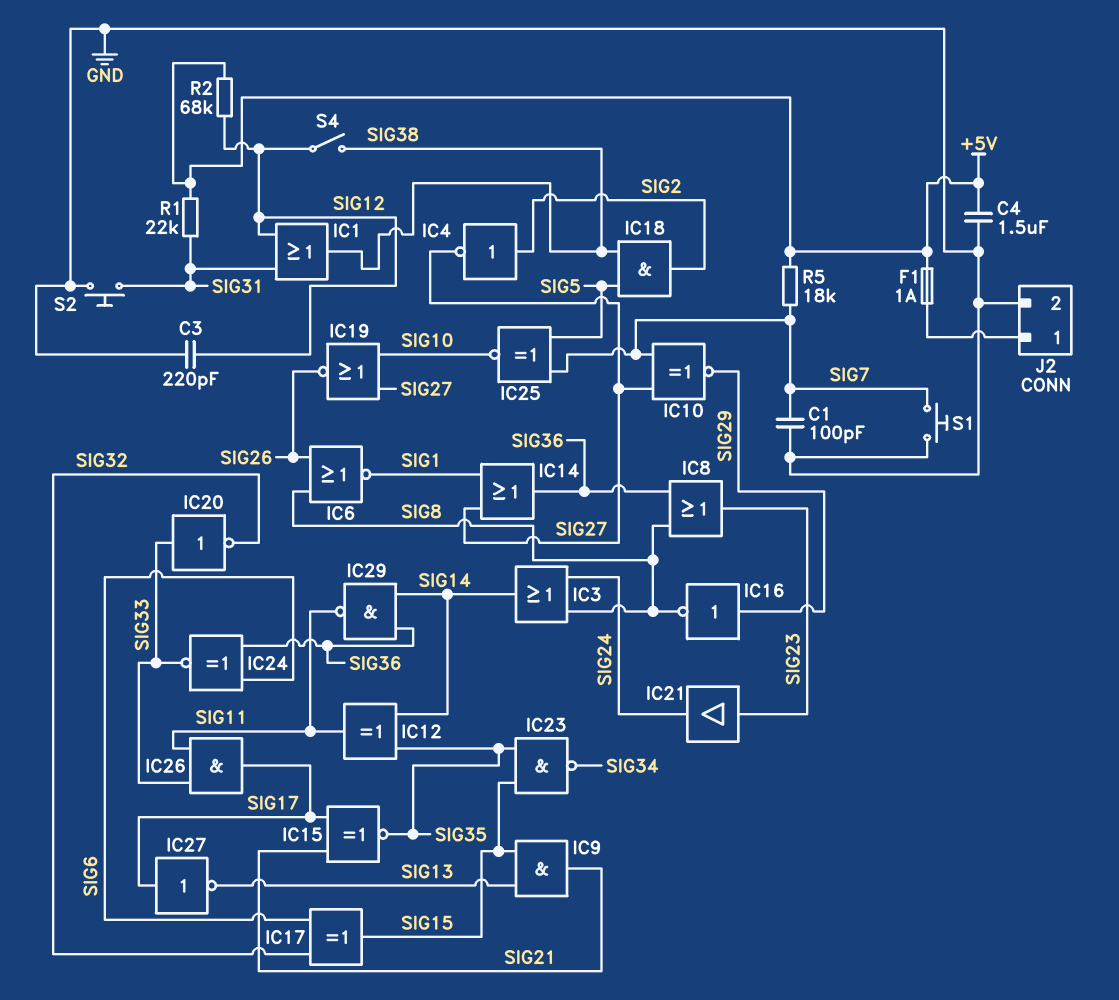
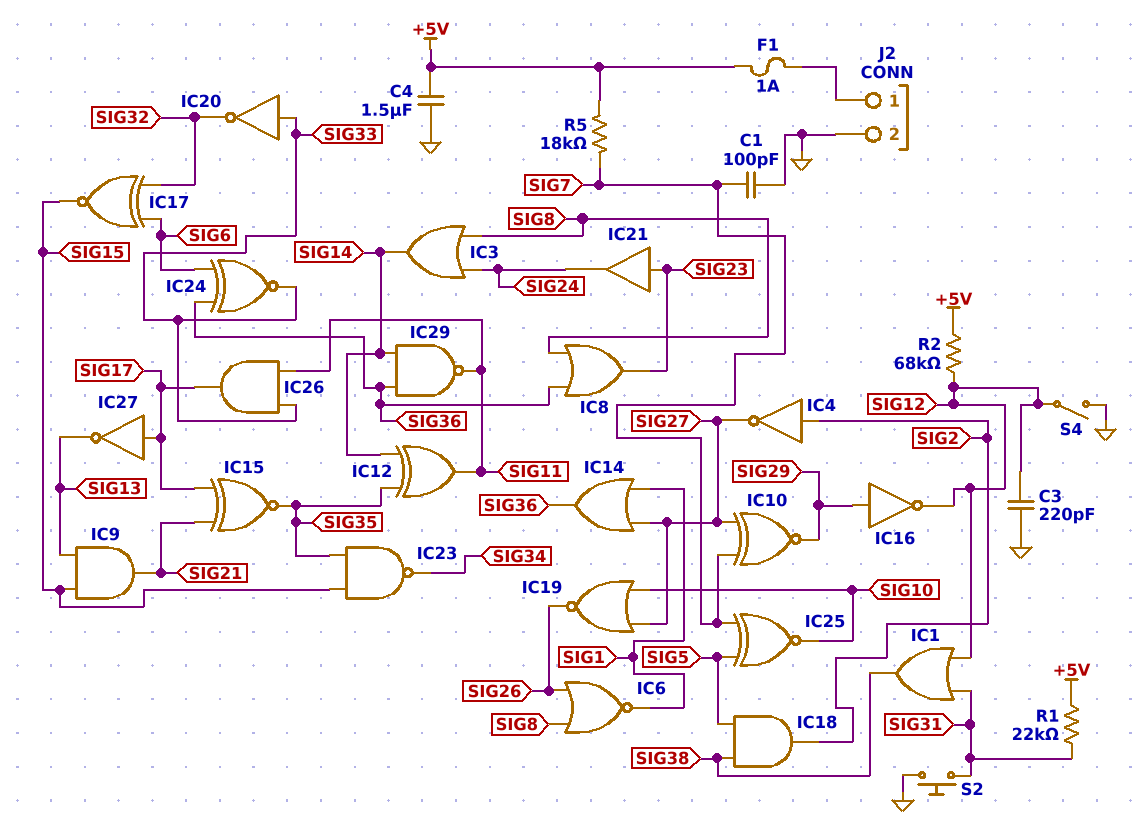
IC16: NOT (in SIG29, out SIG8) -> NOT (in SIG29, out SIG12)
IC17: XOR (in SIG6, in SIG32, out SIG15) -> XNOR (in SIG6, in SIG32, out SIG15)
S1: button (GND, SIG7) -> none
S4: switch (SIG12, SIG38) -> switch (GND, SIG12)

